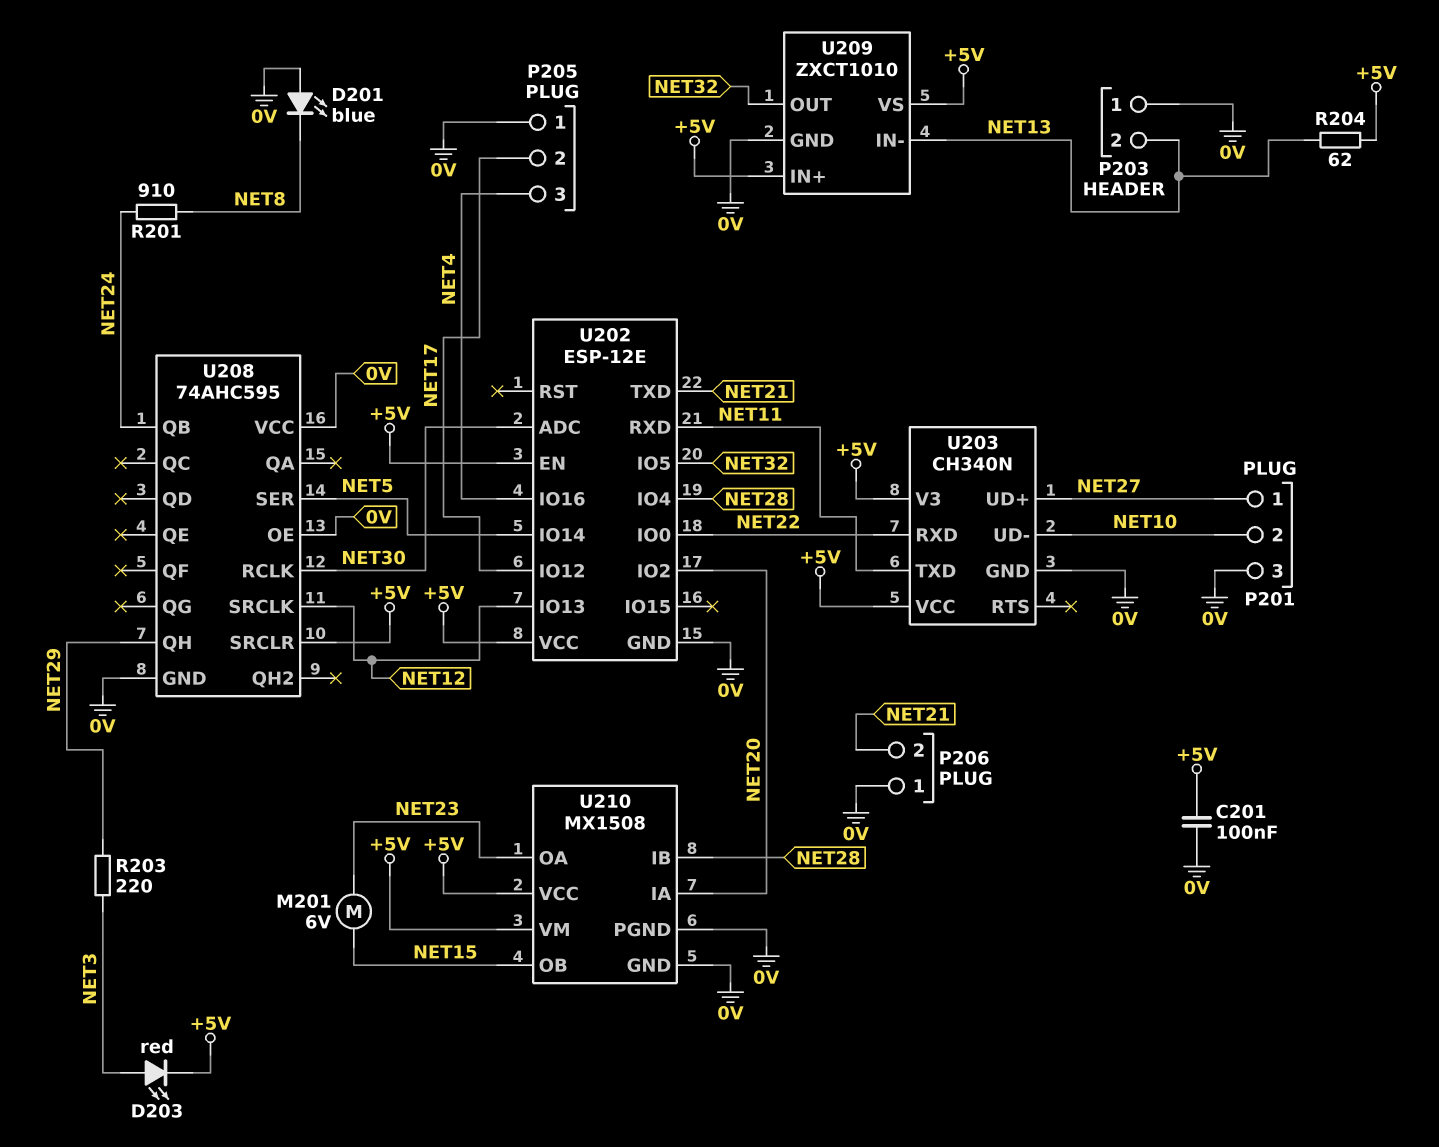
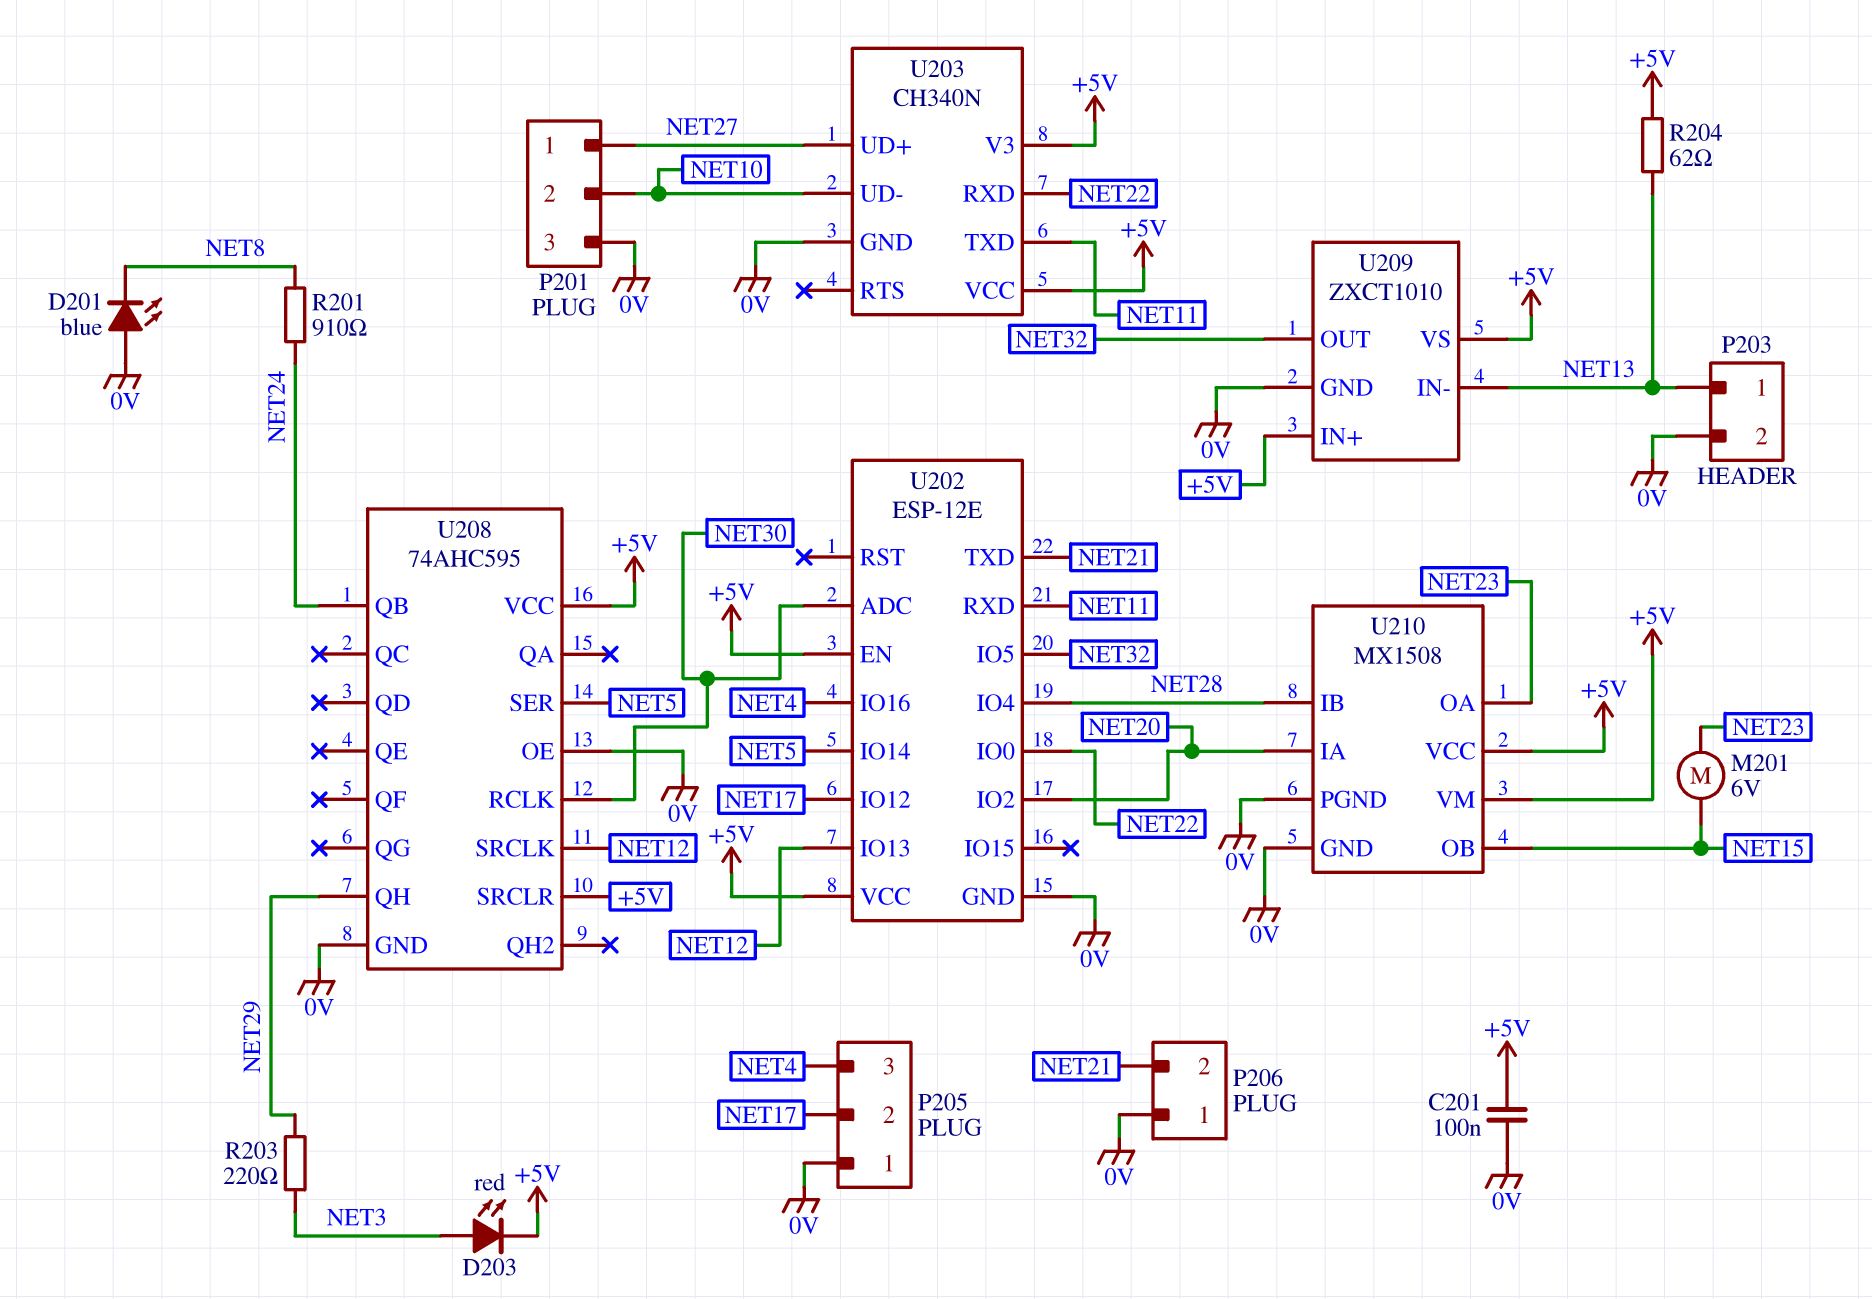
P203 pin 1: 0V -> NET13
P203 pin 2: NET13 -> 0V
U208 pin VCC: 0V -> +5V

